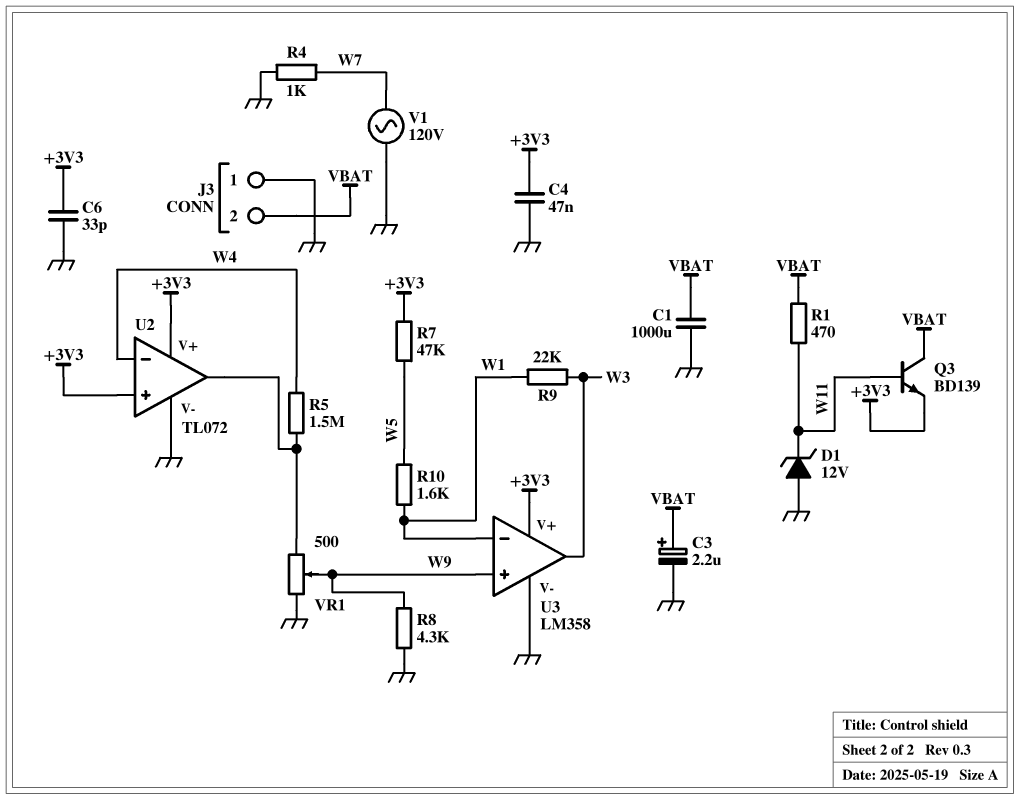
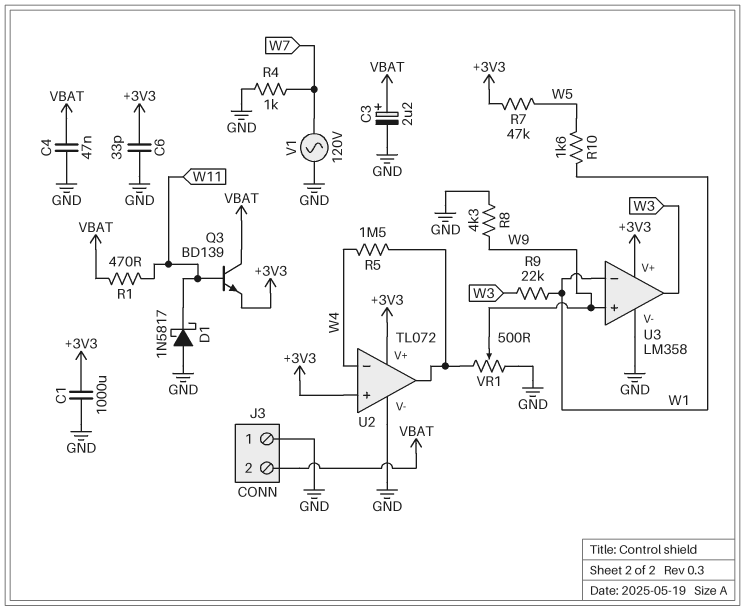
C1: 1000uF (GND, VBAT) -> 1000uF (+3V3, GND)
C4: 47nF (+3V3, GND) -> 47nF (GND, VBAT)
D1: zener 12V (A GND, K W11) -> schottky 1N5817 (A GND, K W11)

